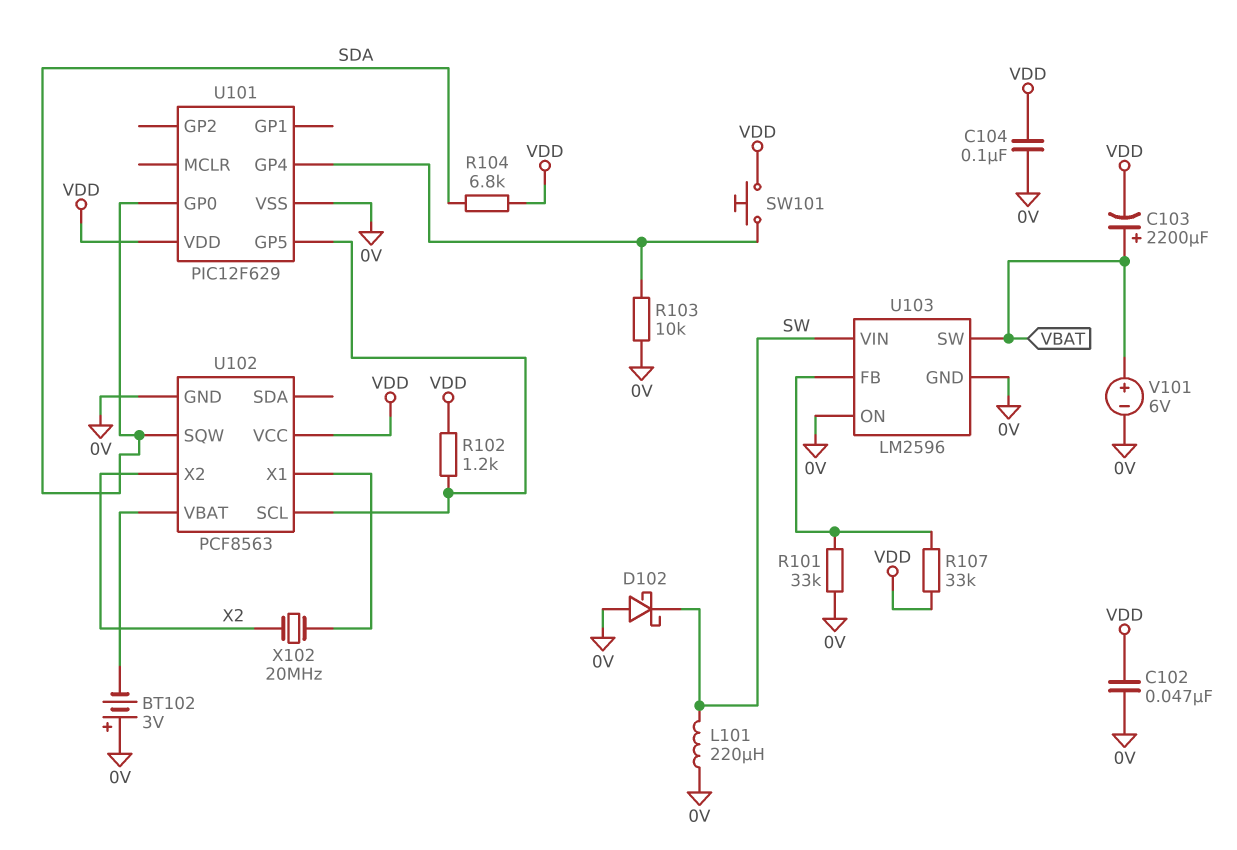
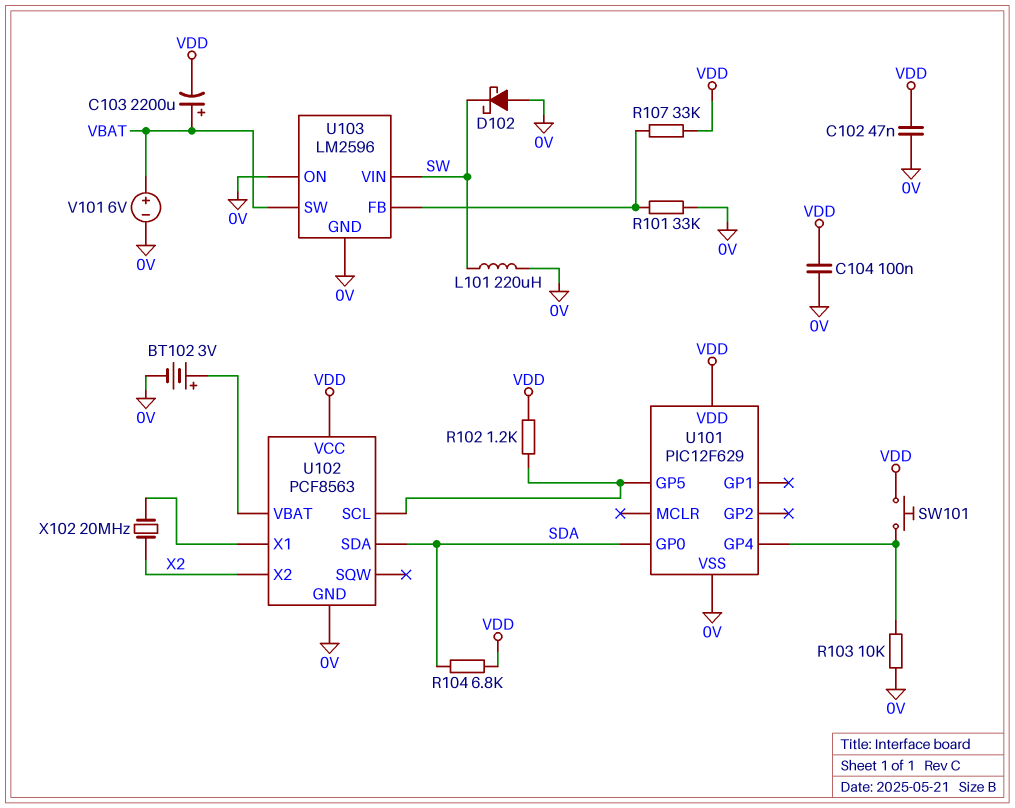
BT102: 3V (plus 0V, minus U102/VBAT) -> 3V (plus U102/VBAT, minus 0V)
U102 pin SDA: none -> SDA
U102 pin SQW: SDA -> none

